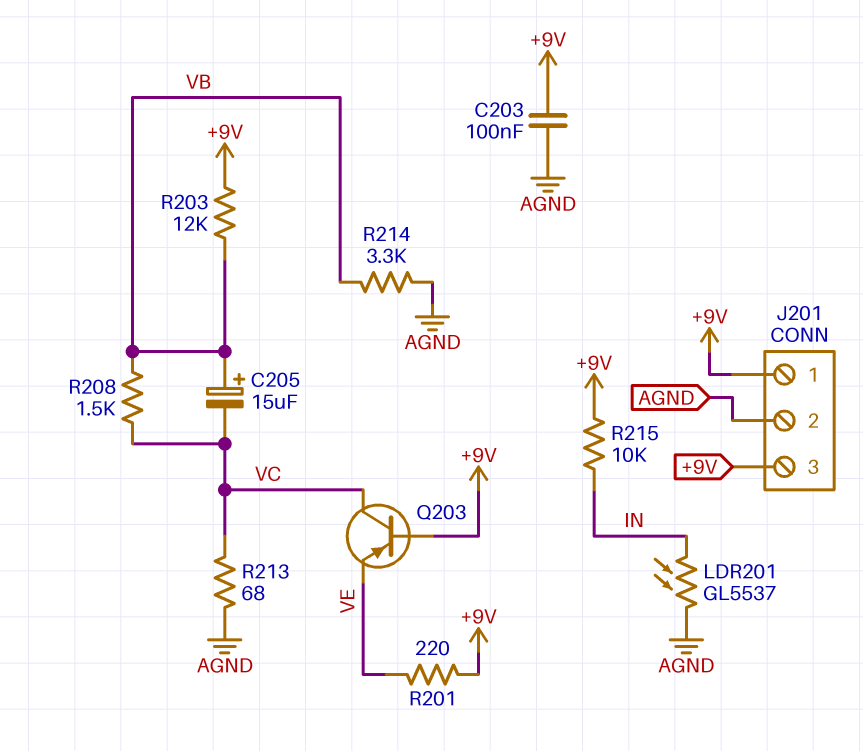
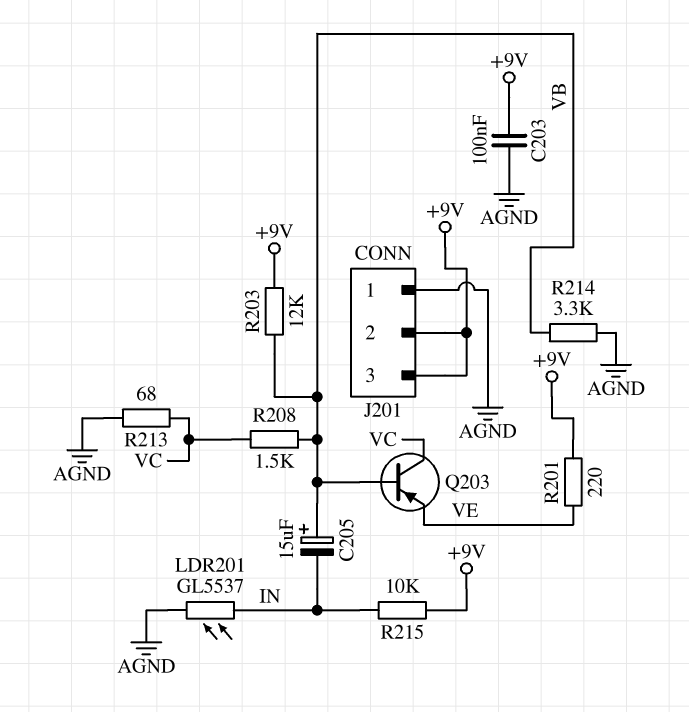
C205: 15uF (plus VB, minus VC) -> 15uF (plus VB, minus IN)
J201 pin 1: +9V -> AGND
J201 pin 2: AGND -> +9V
Q203: PNP (B +9V, C VC, E VE) -> PNP (B VB, C VC, E VE)

